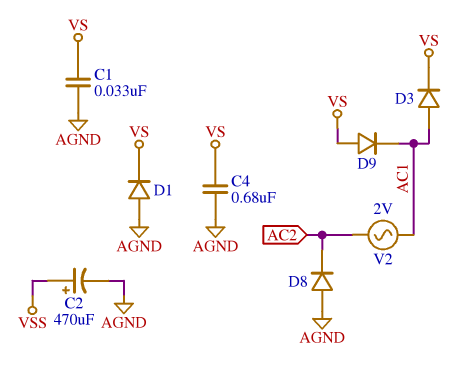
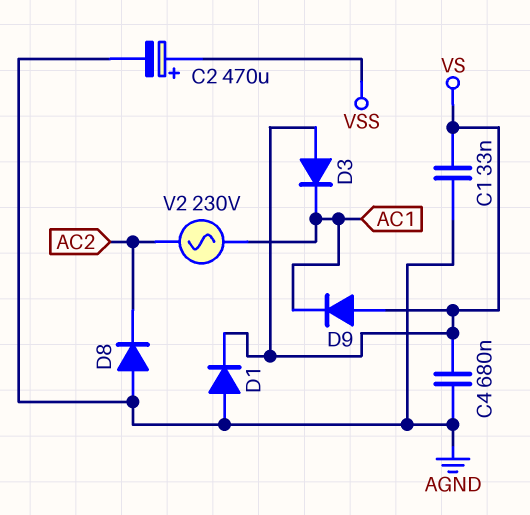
D3: diode (A AC1, K VS) -> diode (A VS, K AC1)
V2: AC 2V (AC1, AC2) -> AC 230V (AC1, AC2)

